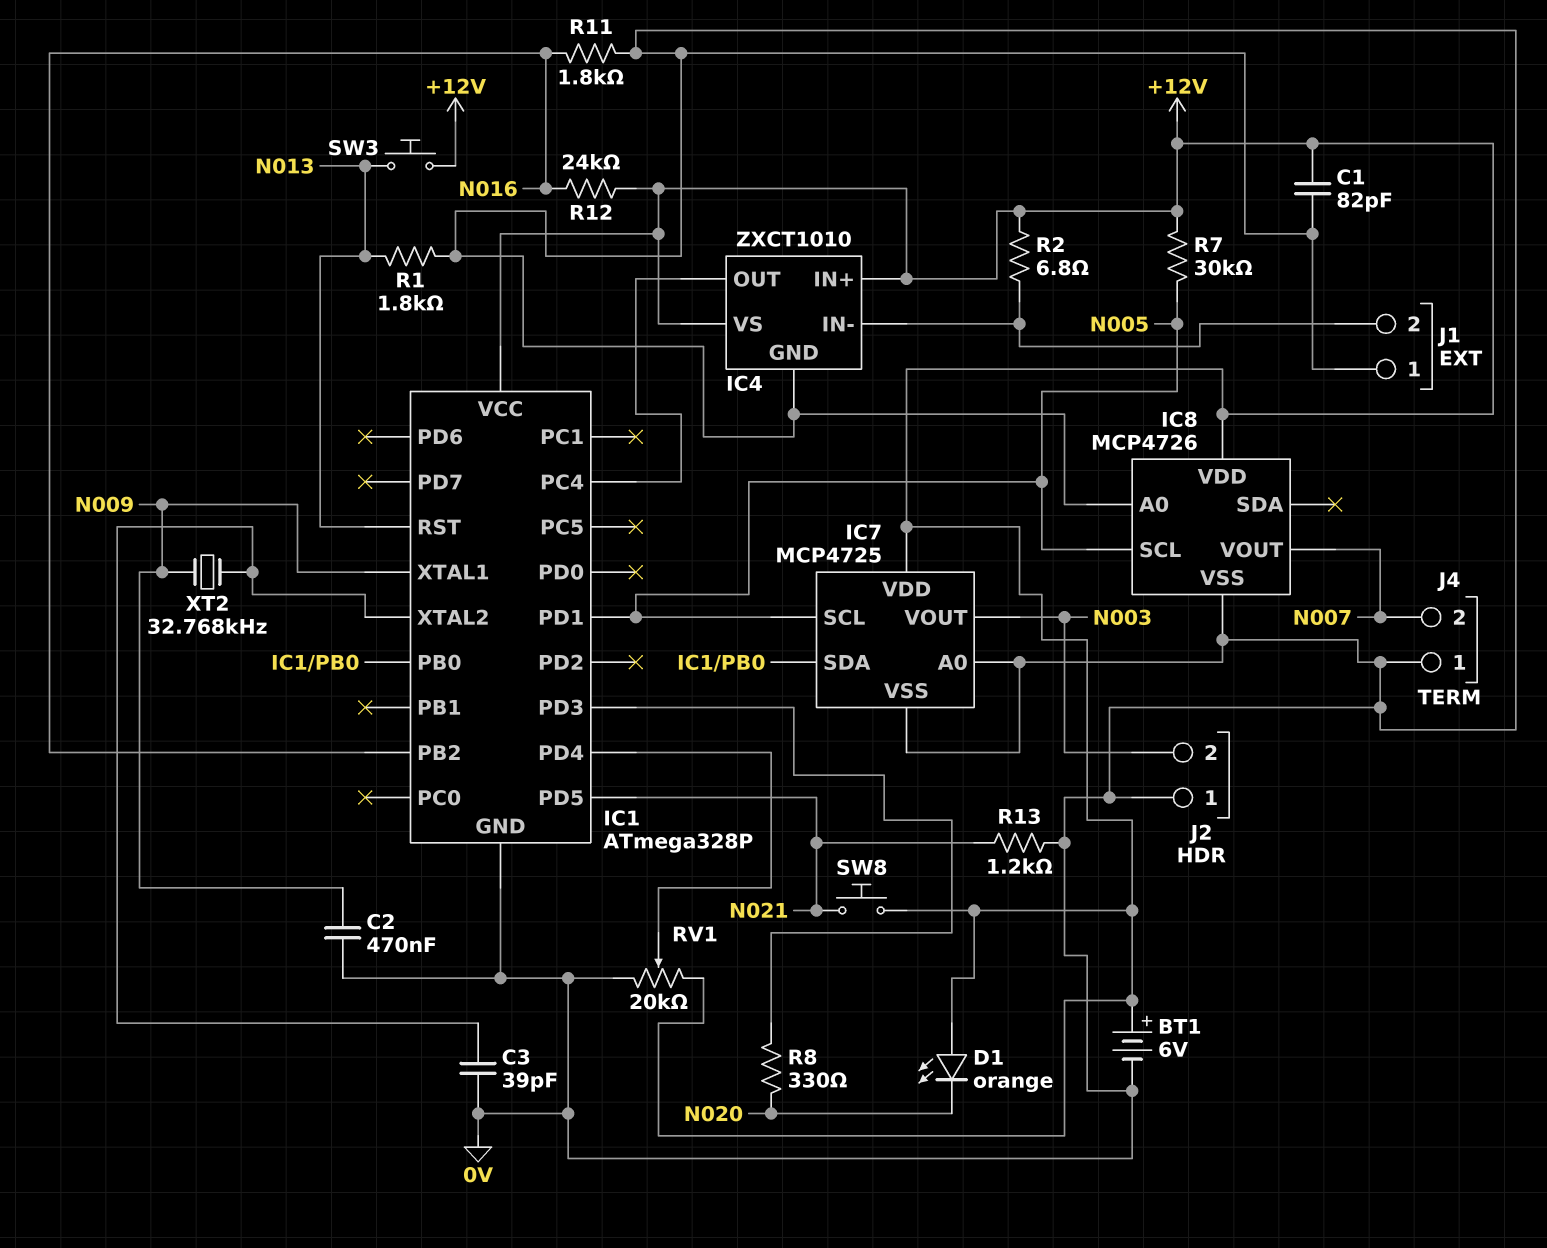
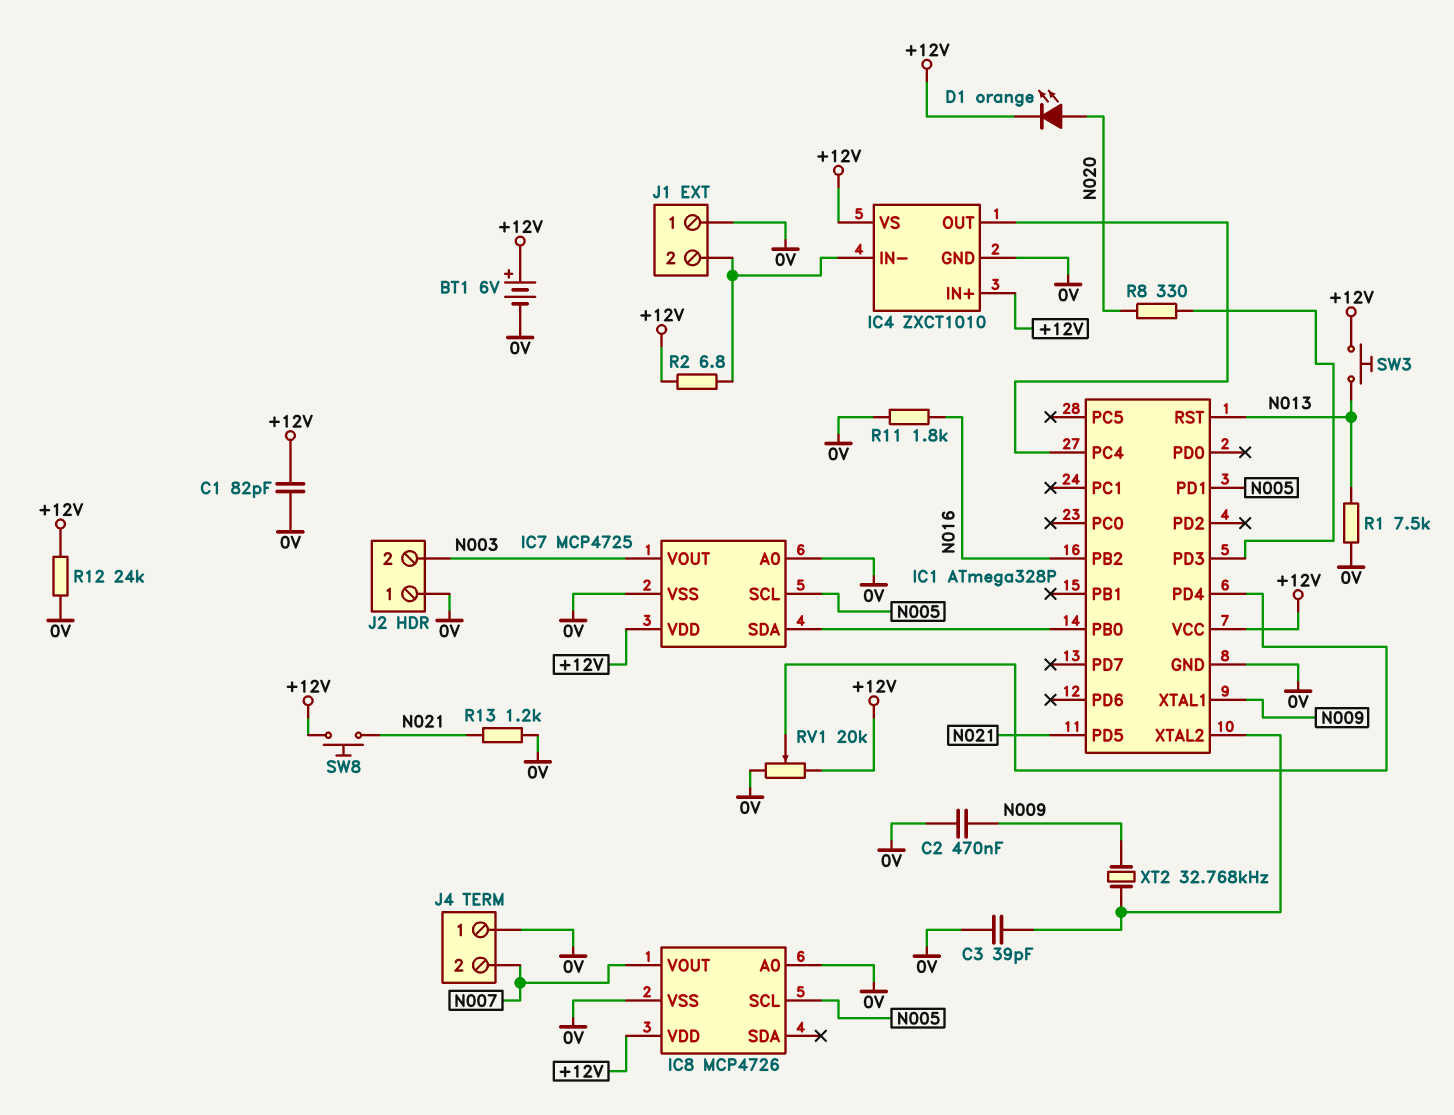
D1: LED orange (A +12V, K N020) -> LED orange (A N020, K +12V)
R1: 1.8k (0V, N013) -> 7.5k (0V, N013)
R7: 30k (+12V, N005) -> none
R12: 24k (+12V, N016) -> 24k (+12V, 0V)

